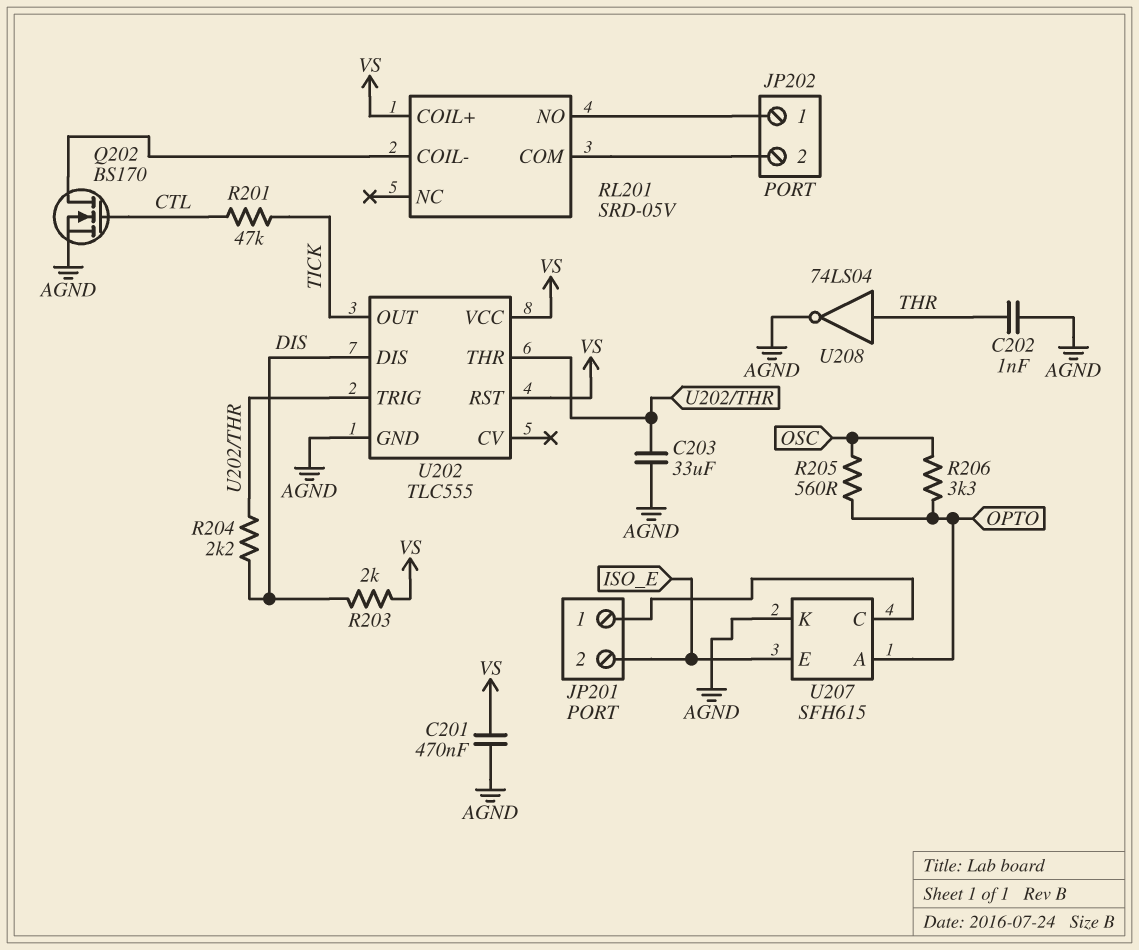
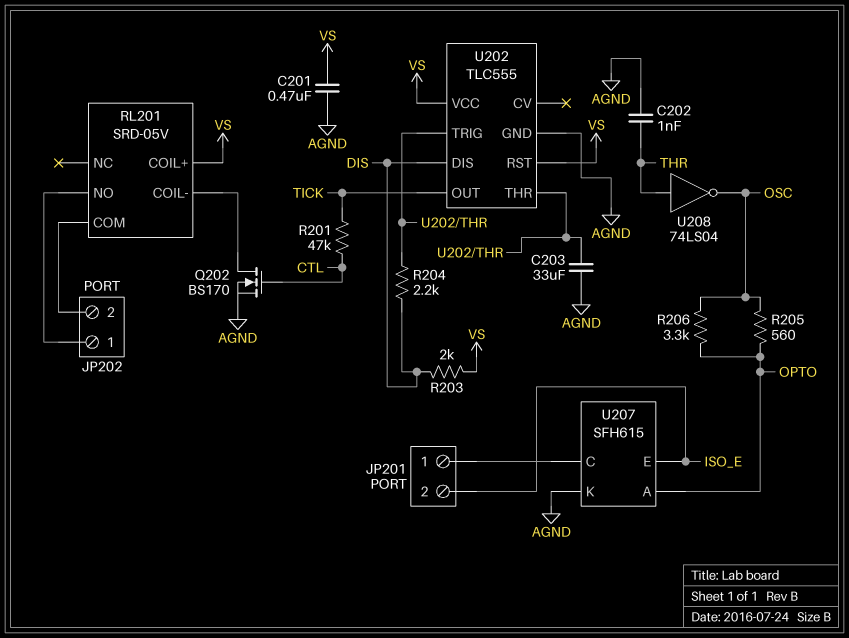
U208: NOT 74LS04 (in THR, out AGND) -> NOT 74LS04 (in THR, out OSC)

